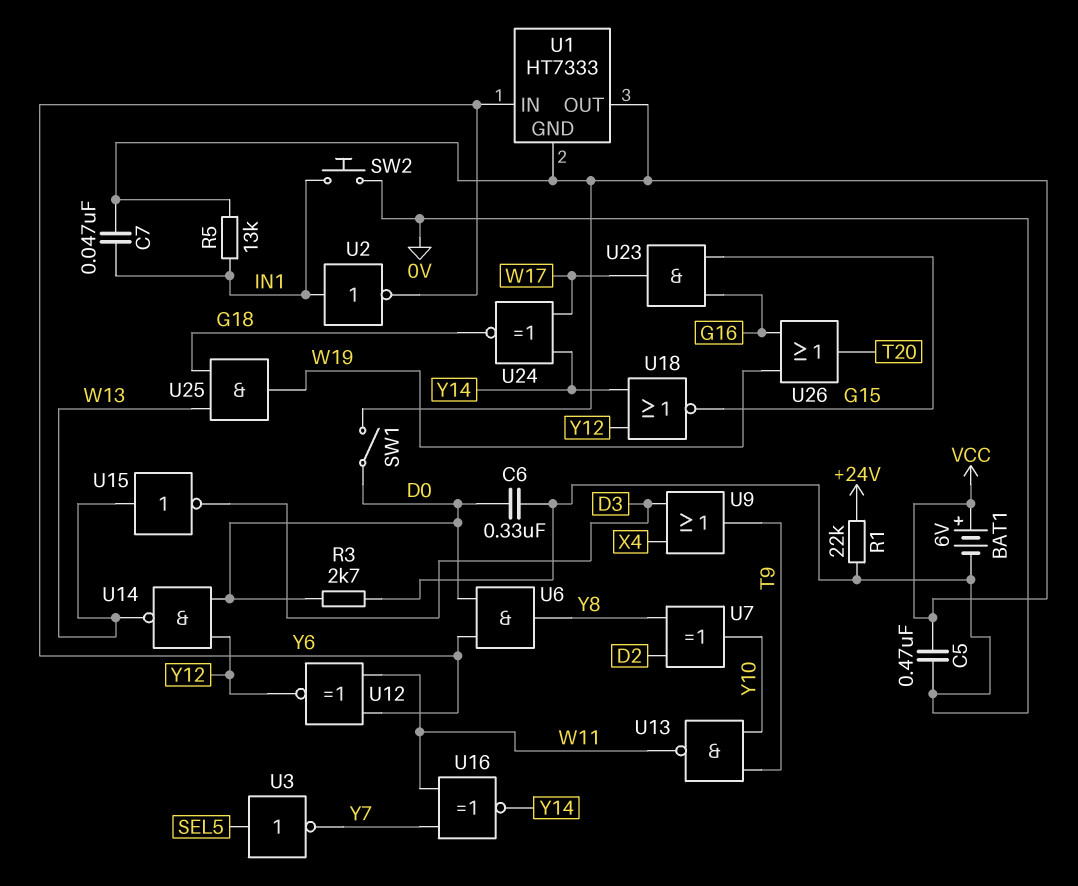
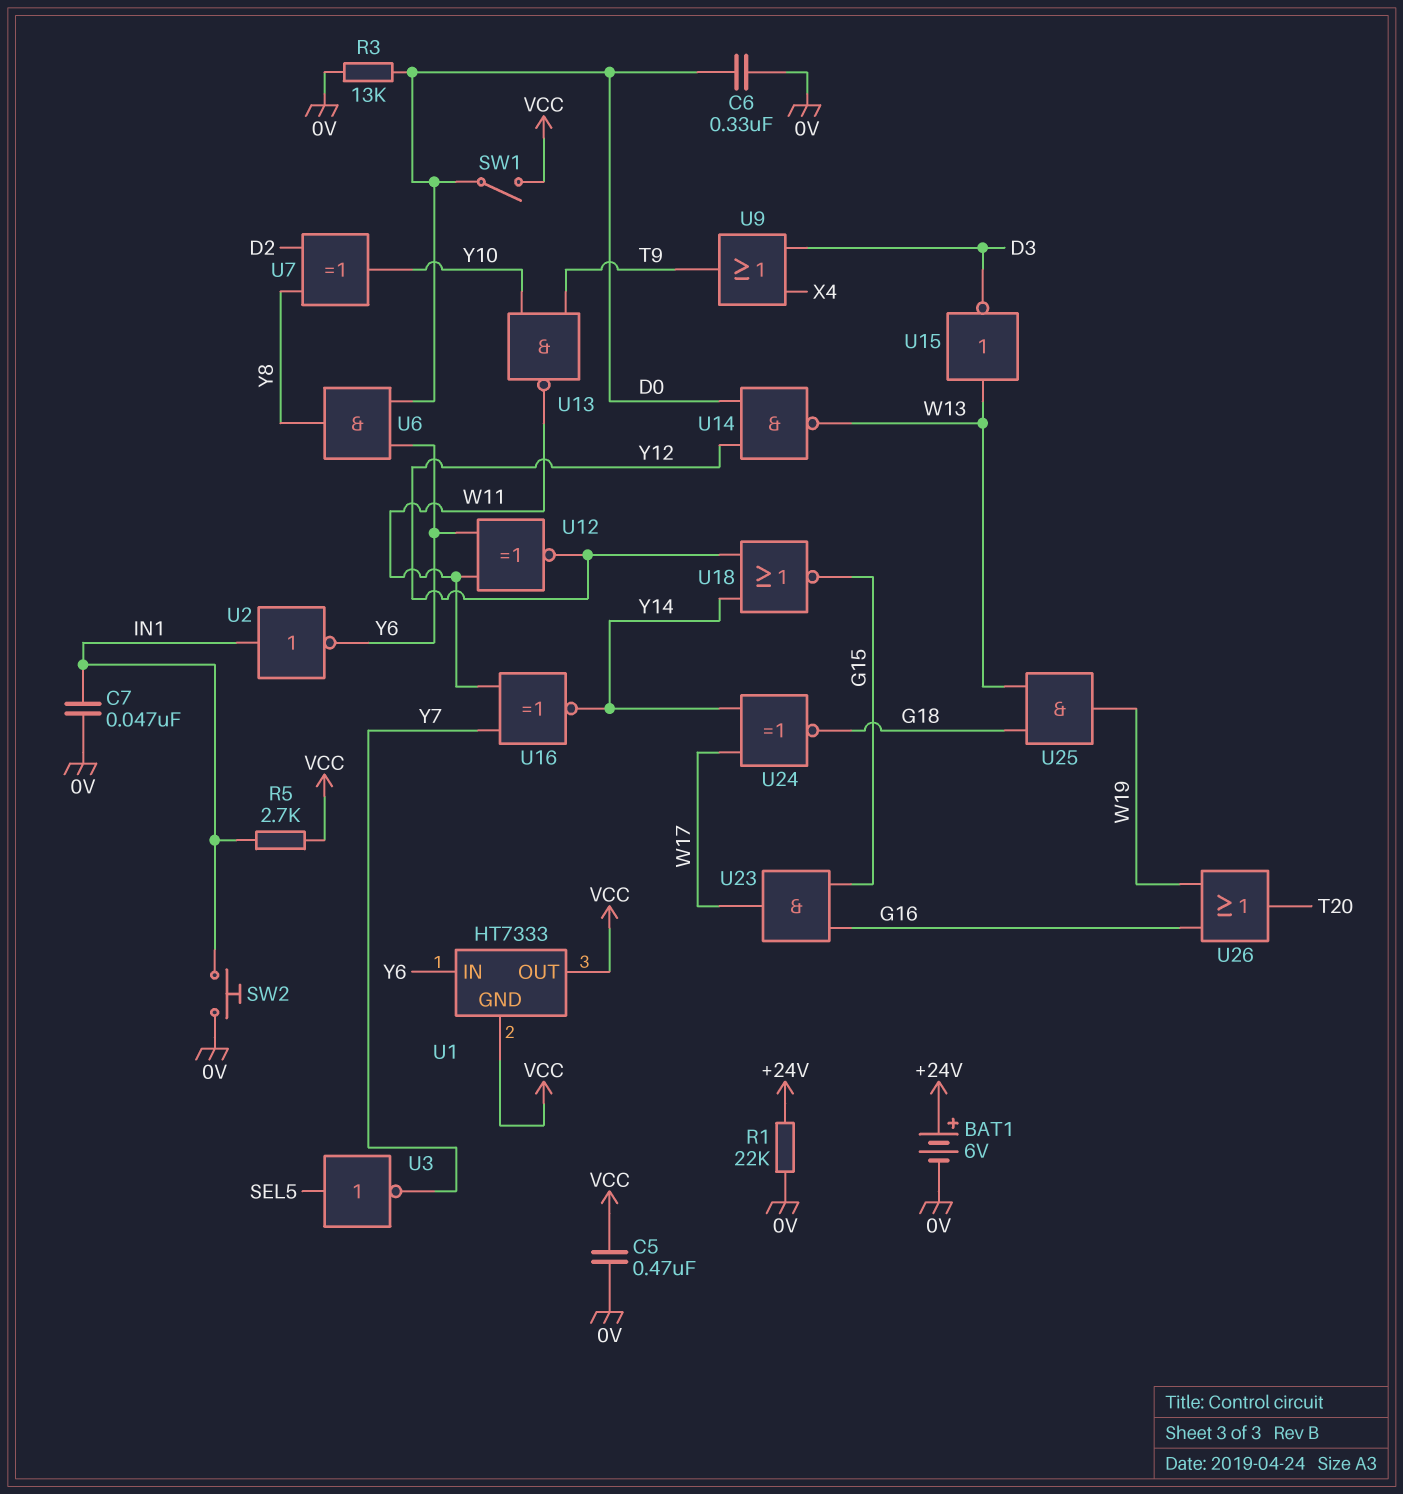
BAT1: 6V (plus VCC, minus 0V) -> 6V (plus +24V, minus 0V)
C7: 47nF (IN1, VCC) -> 47nF (0V, IN1)
R3: 2.7k (0V, D0) -> 13k (0V, D0)
R5: 13k (IN1, VCC) -> 2.7k (IN1, VCC)

